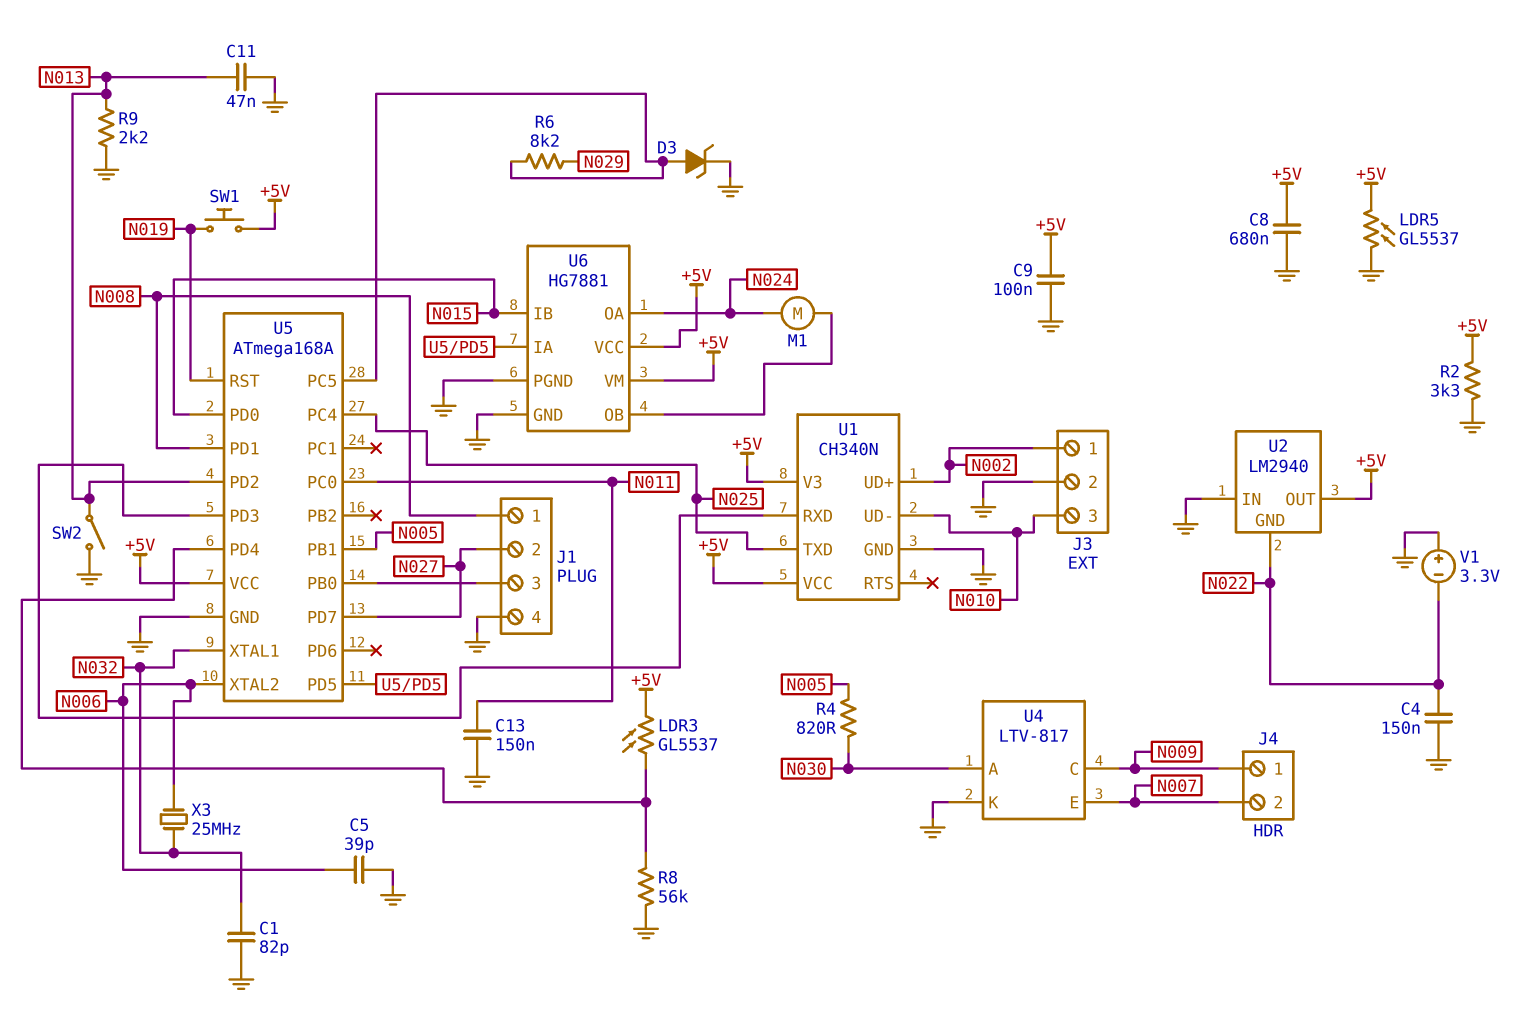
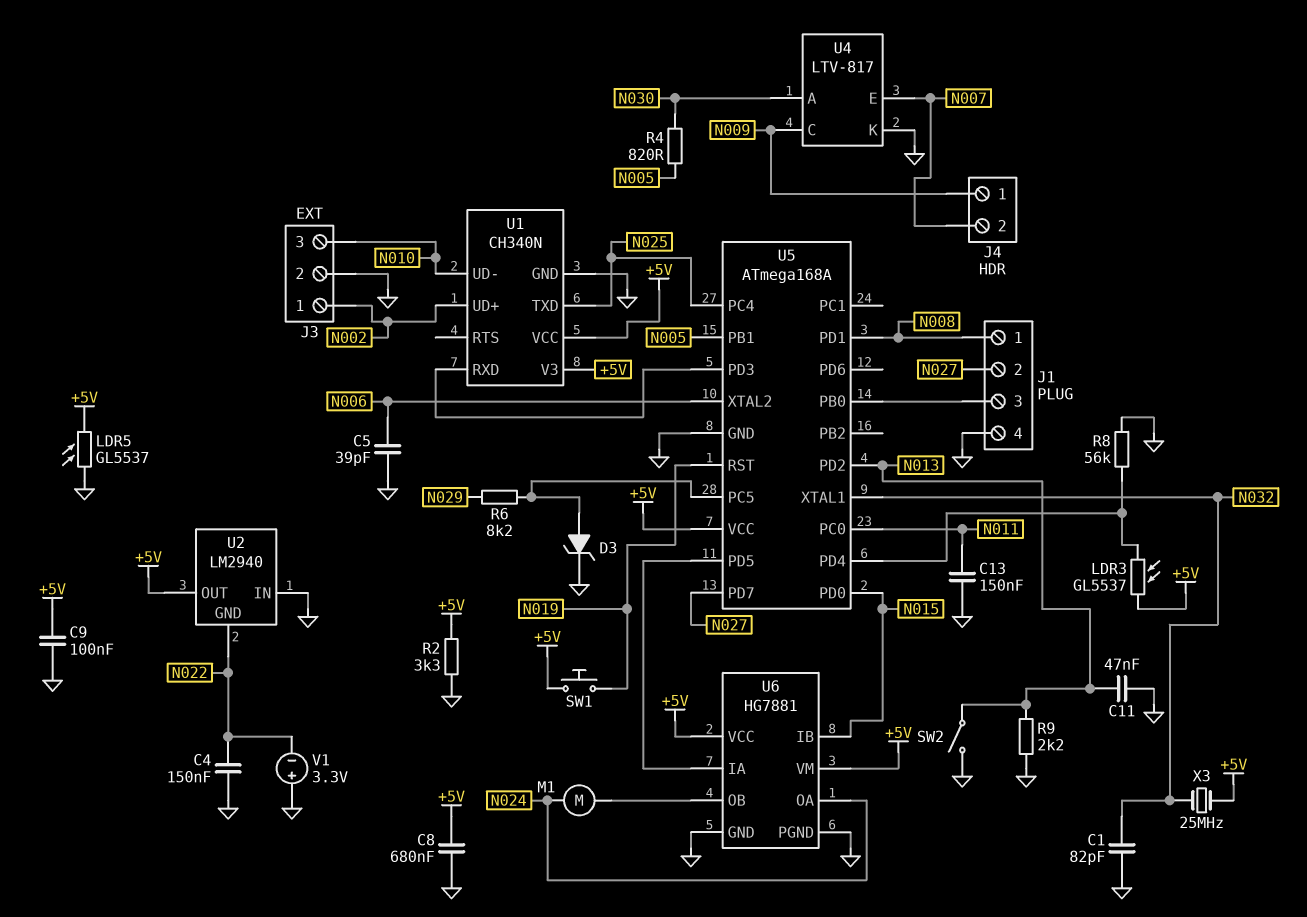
X3: 25MHz (N006, N032) -> 25MHz (+5V, N032)

